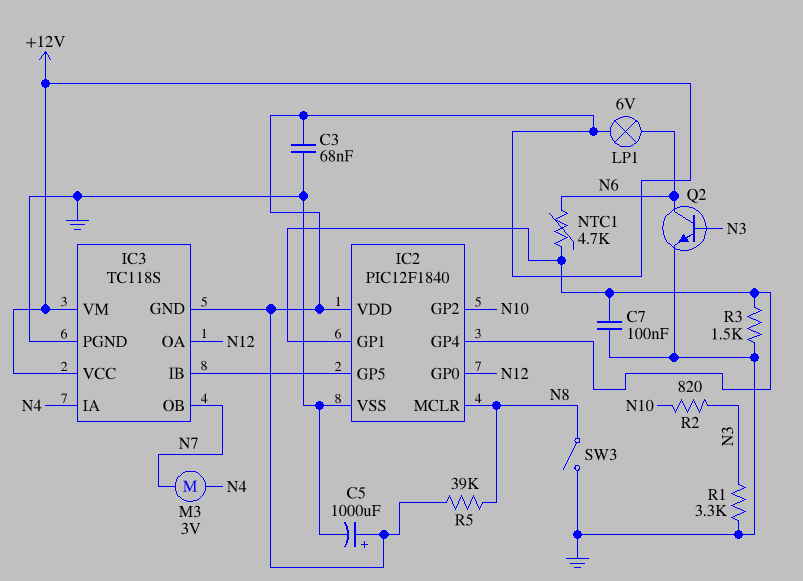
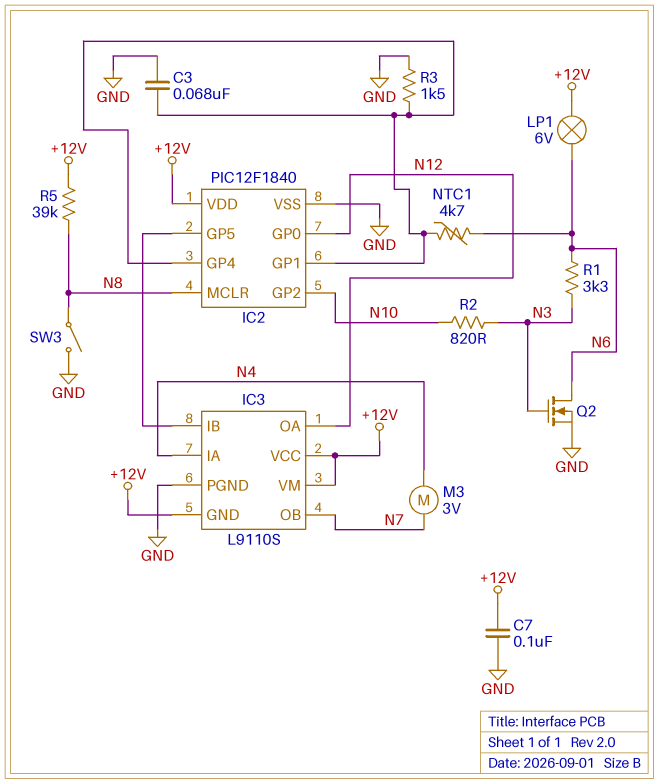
C3: 68nF (+12V, GND) -> 68nF (GND, IC2/GP1)
C5: 1000uF (plus +12V, minus GND) -> none
C7: 100nF (GND, IC2/GP1) -> 100nF (+12V, GND)
IC3: TC118S -> L9110S
Q2: NPN (B N3, C N6, E GND) -> NMOS (G N3, D N6, S GND)
R1: 3.3k (GND, N3) -> 3.3k (N3, N6)

